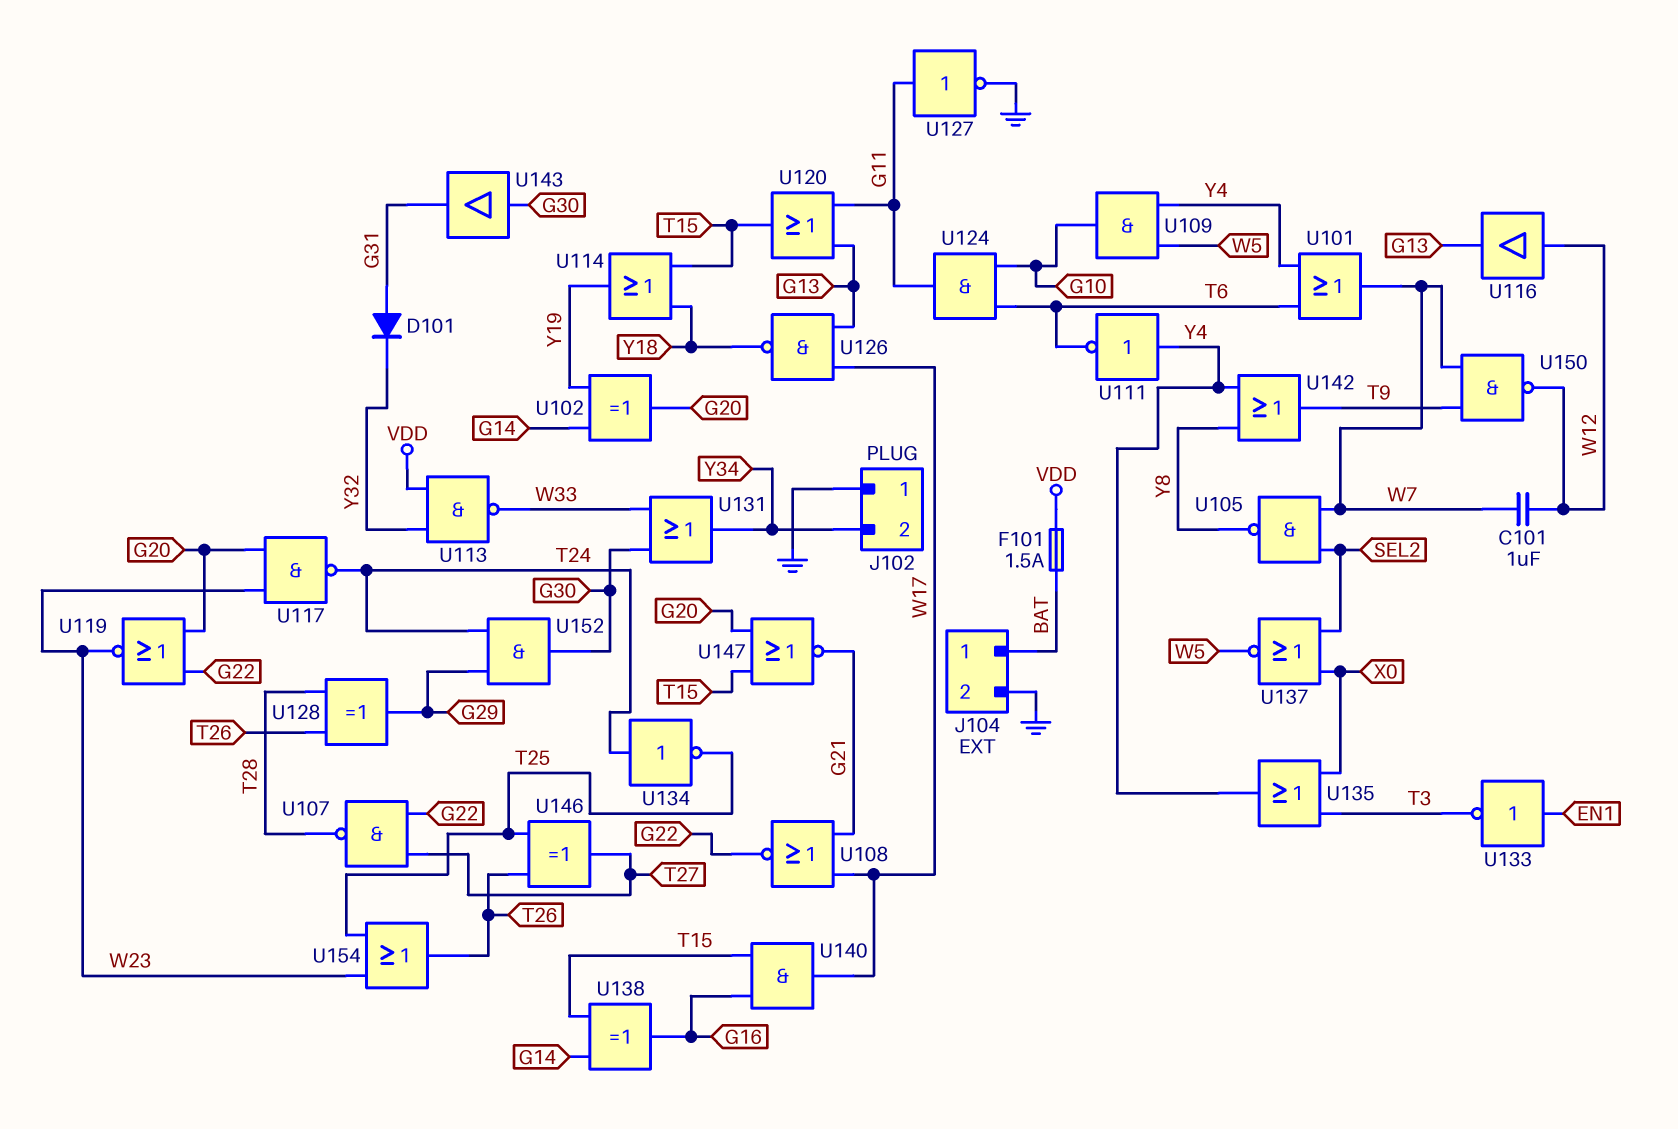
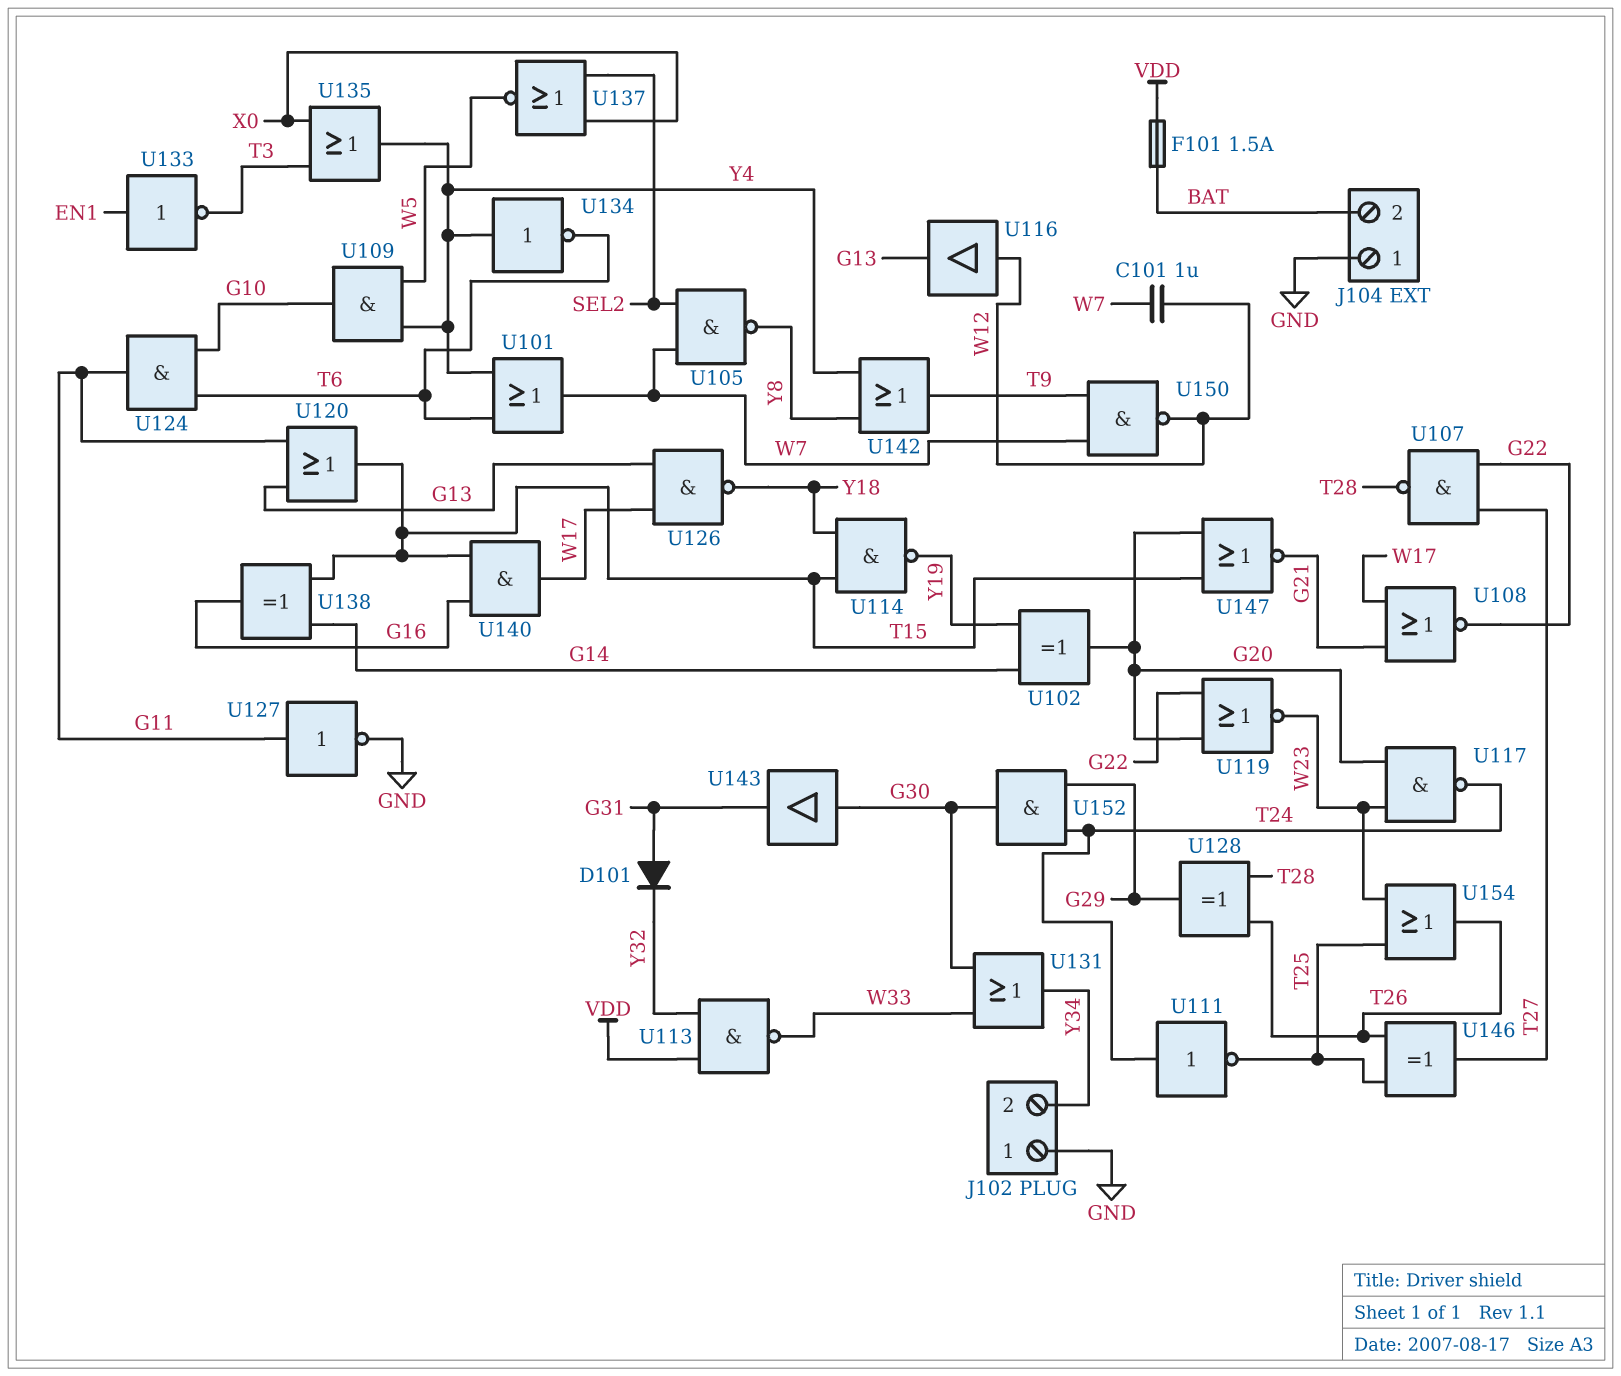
J104 pin 1: BAT -> GND
J104 pin 2: GND -> BAT
U111: NOT (in Y4, out T6) -> NOT (in T24, out T25)
U114: OR (in T15, in Y18, out Y19) -> NAND (in T15, in Y18, out Y19)
U134: NOT (in T24, out T25) -> NOT (in Y4, out T6)

